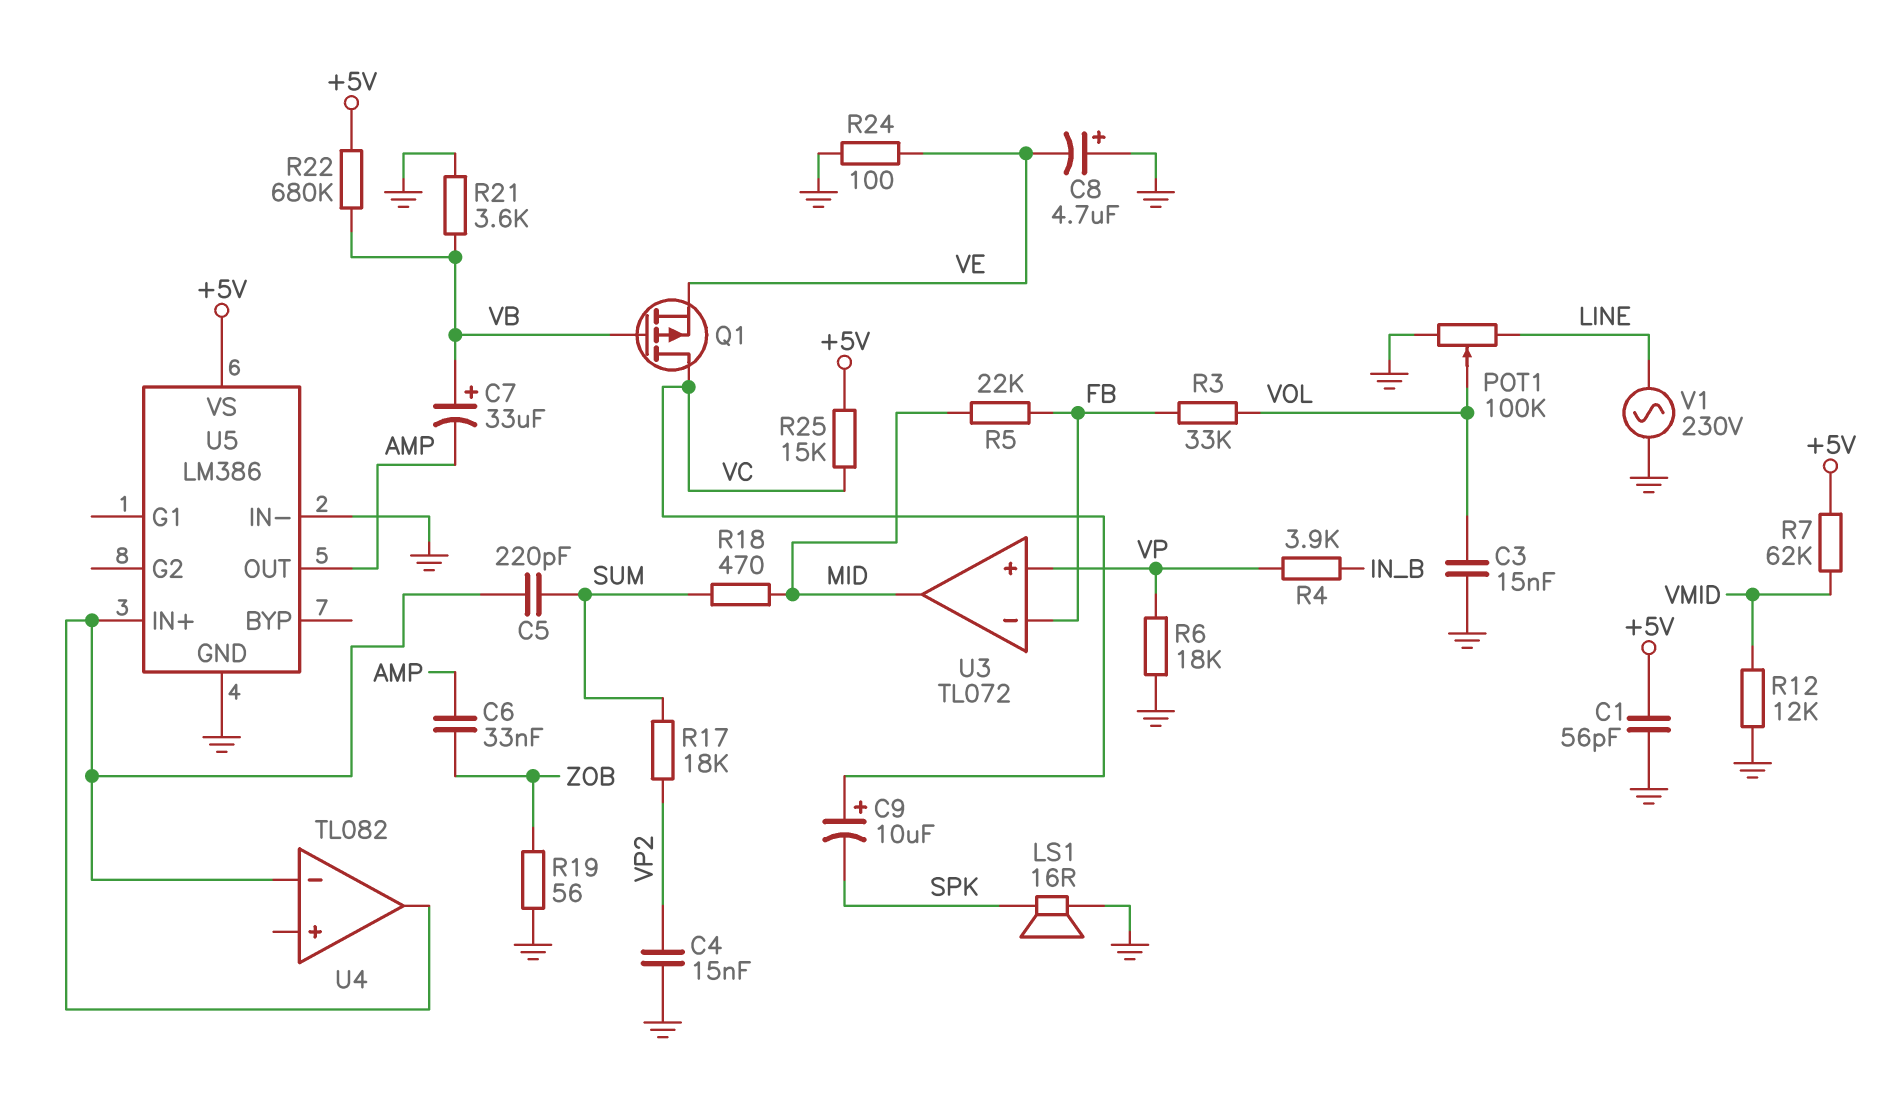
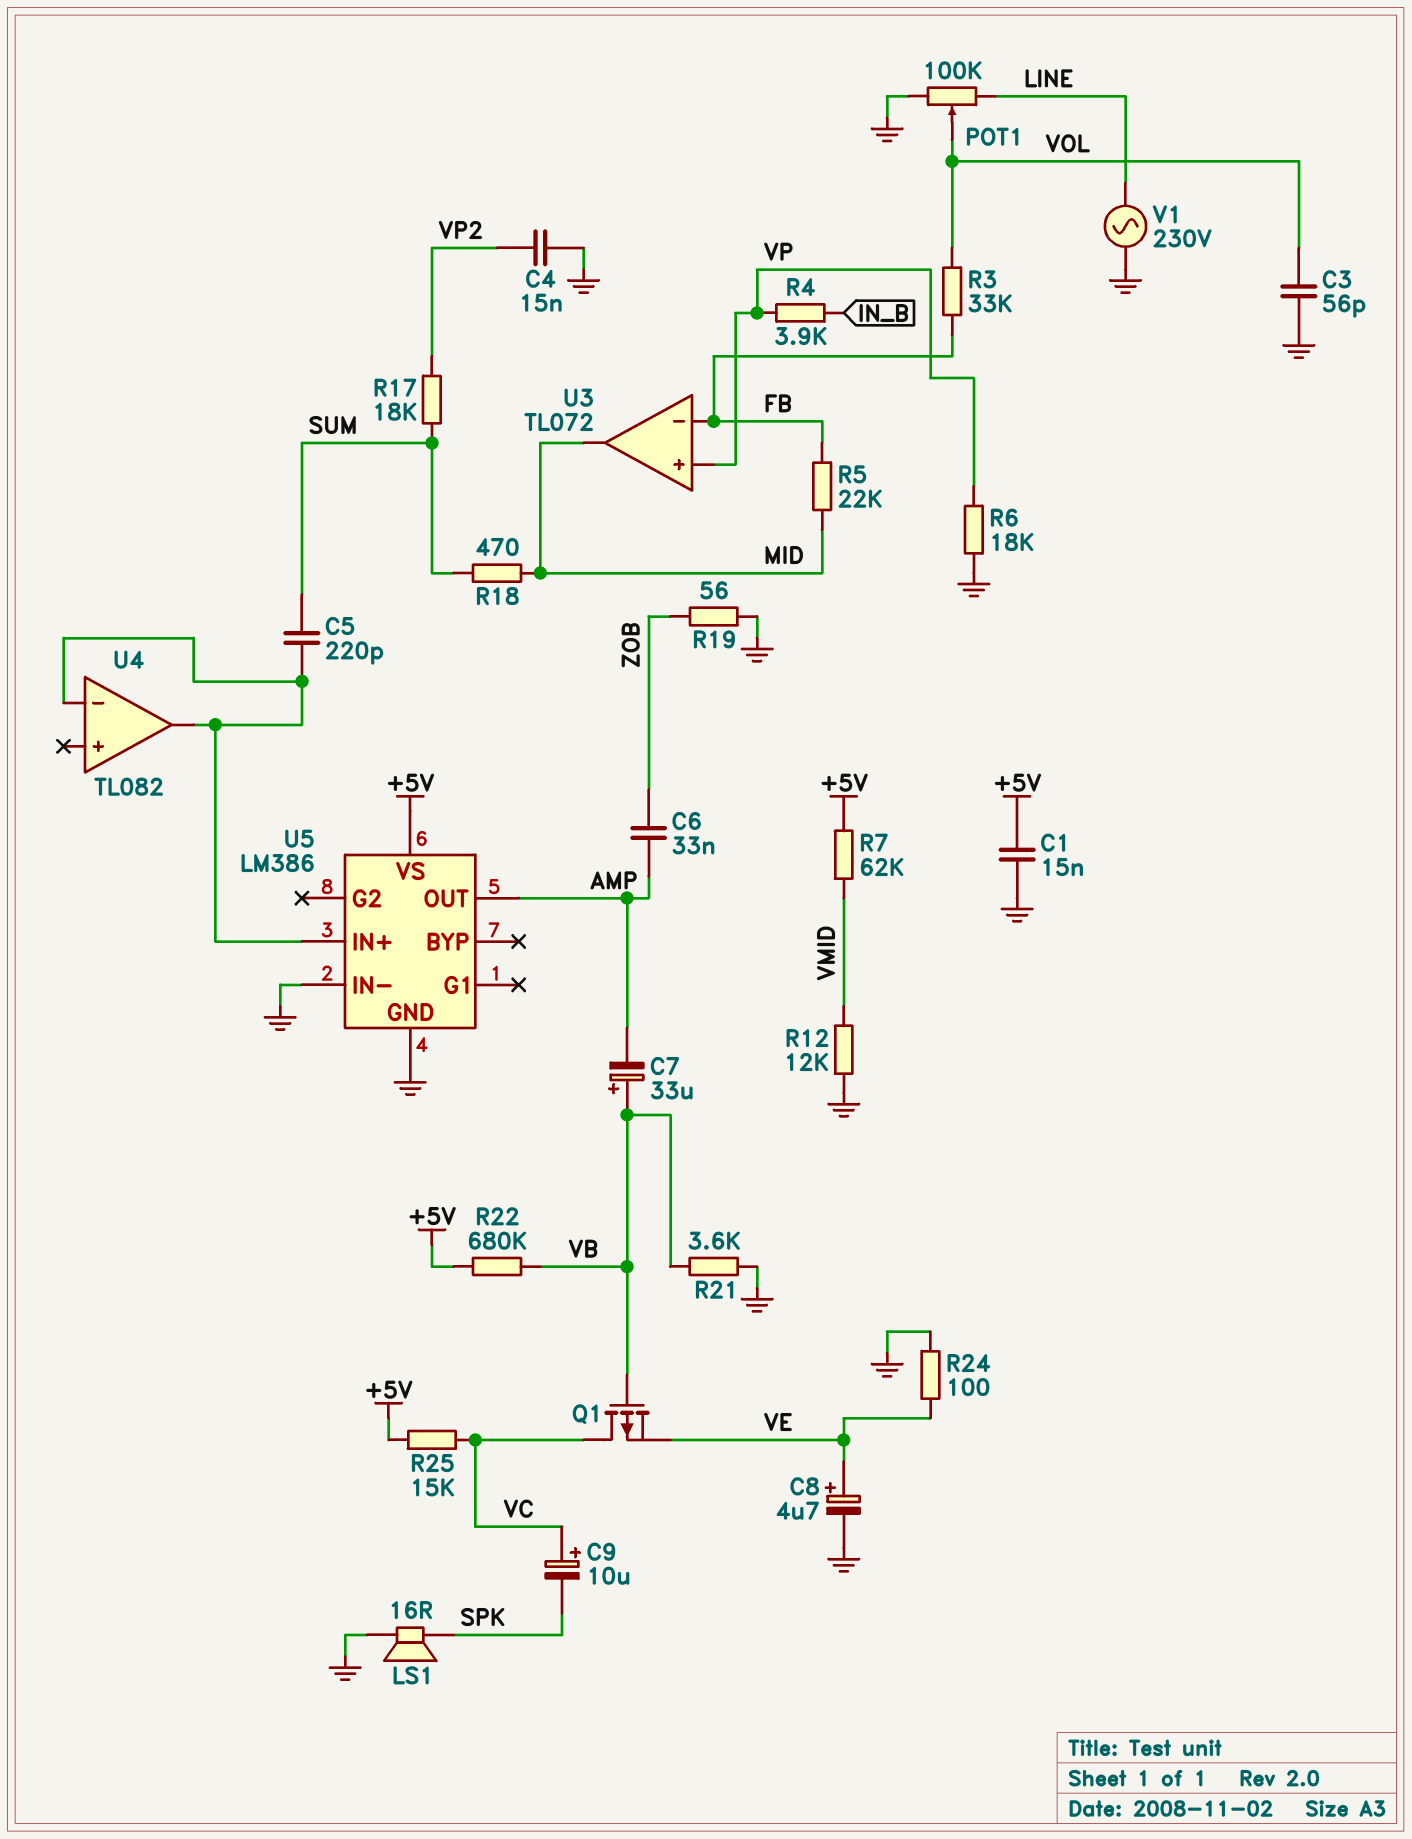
C1: 56pF (+5V, GND) -> 15nF (+5V, GND)
C3: 15nF (GND, VOL) -> 56pF (GND, VOL)
C8: 4.7uF (plus GND, minus VE) -> 4.7uF (plus VE, minus GND)

